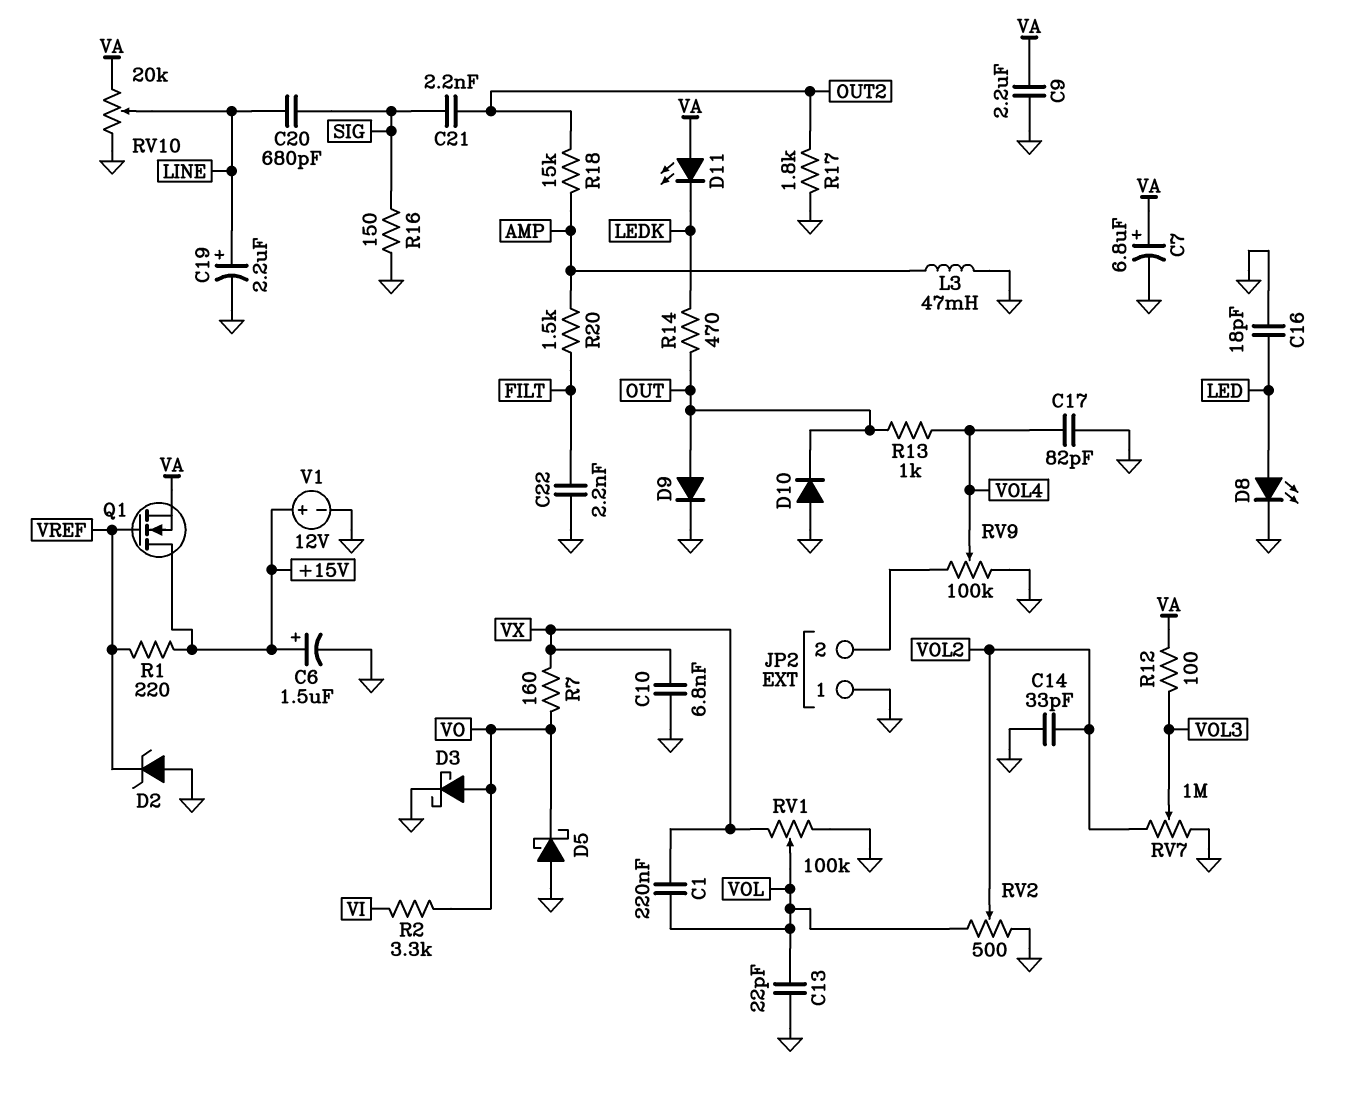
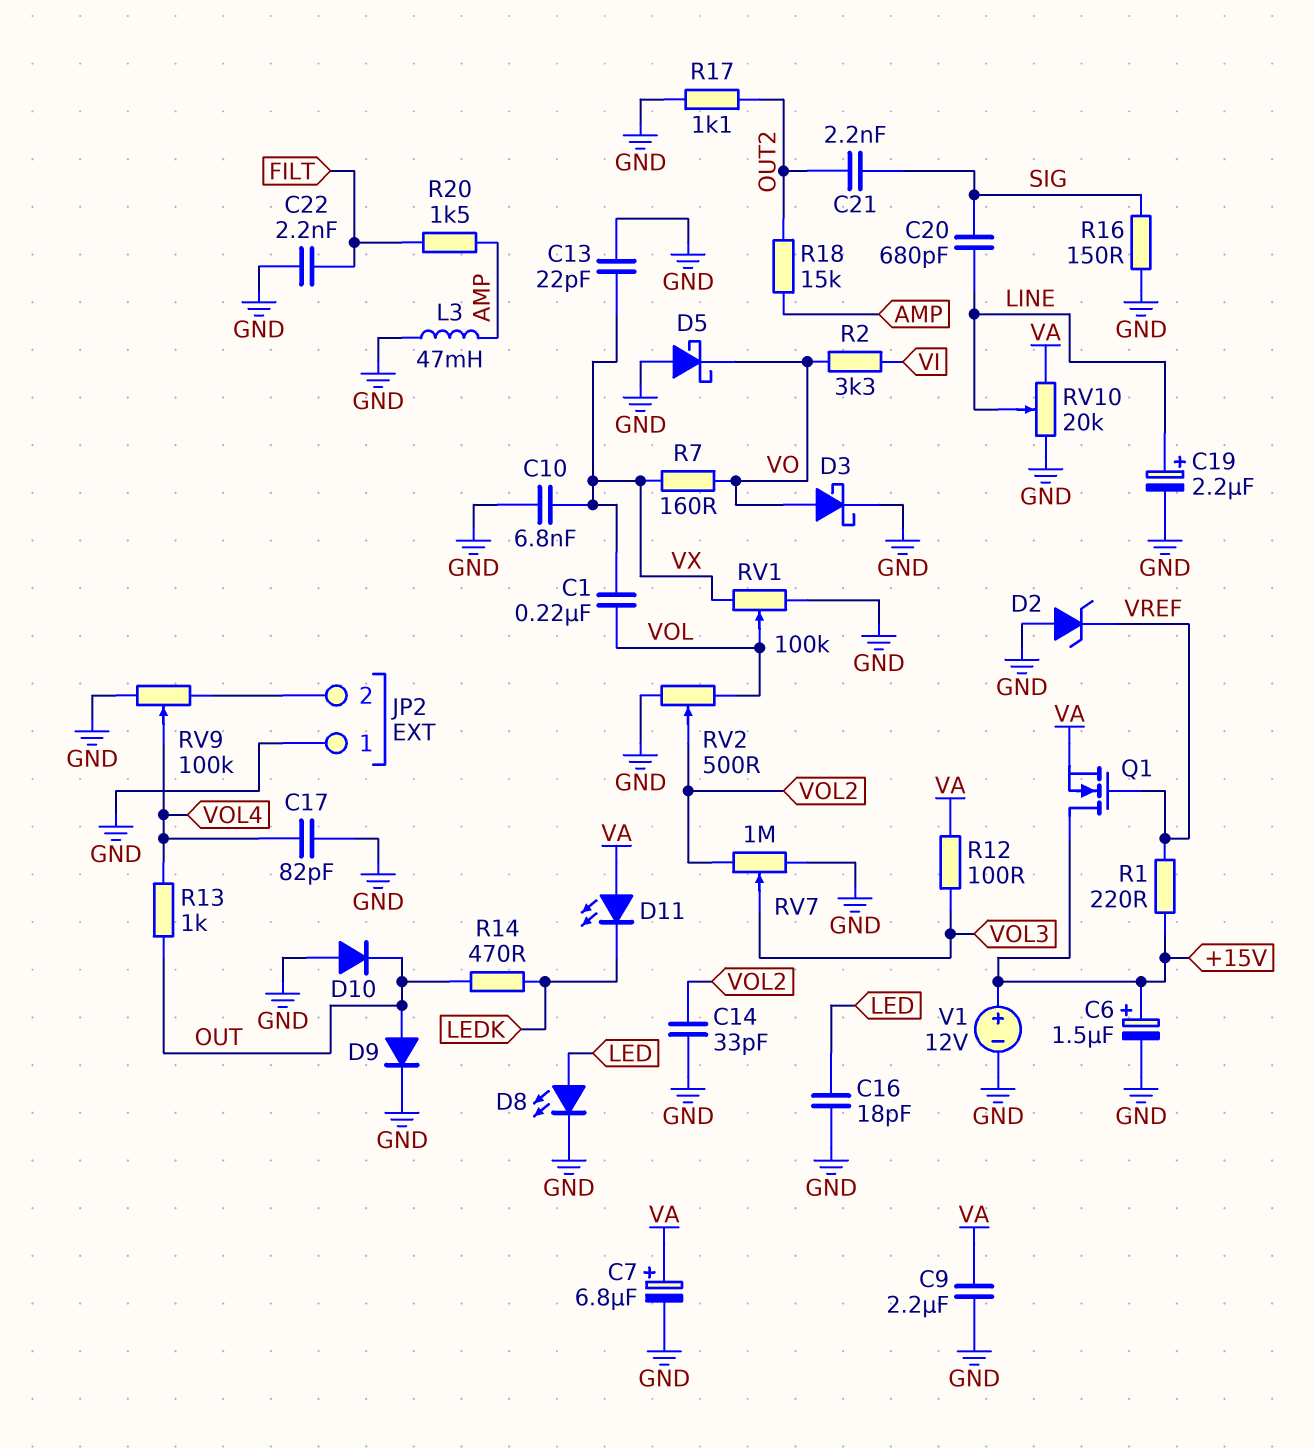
C13: 22pF (GND, VOL) -> 22pF (GND, VX)
R17: 1.8k (GND, OUT2) -> 1.1k (GND, OUT2)

